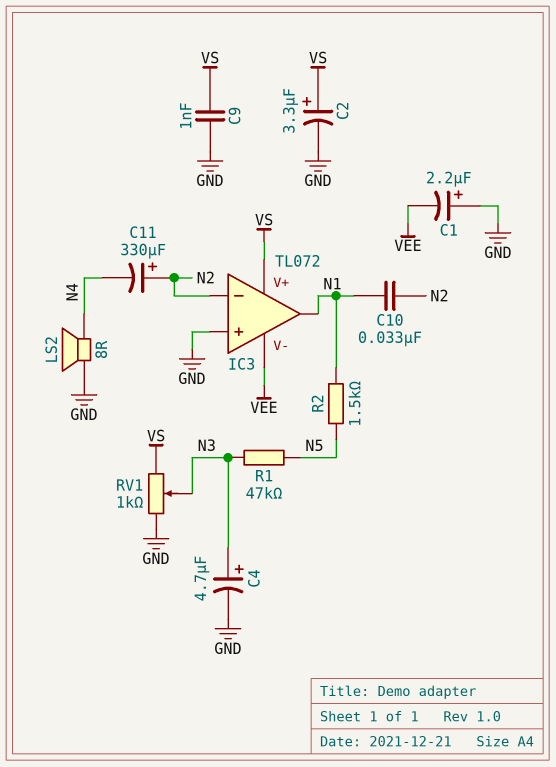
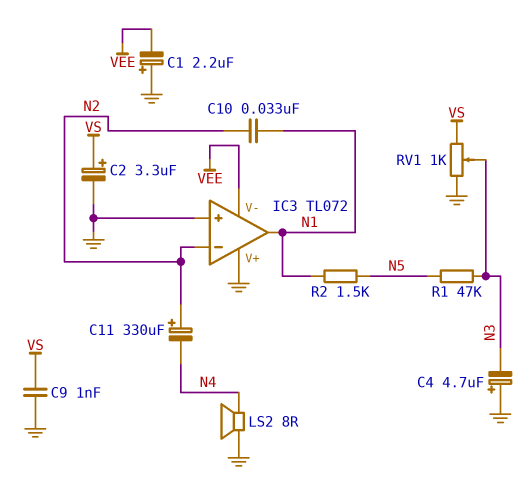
C4: 4.7uF (plus N3, minus GND) -> 4.7uF (plus GND, minus N3)
IC3 pin V+: VS -> GND

